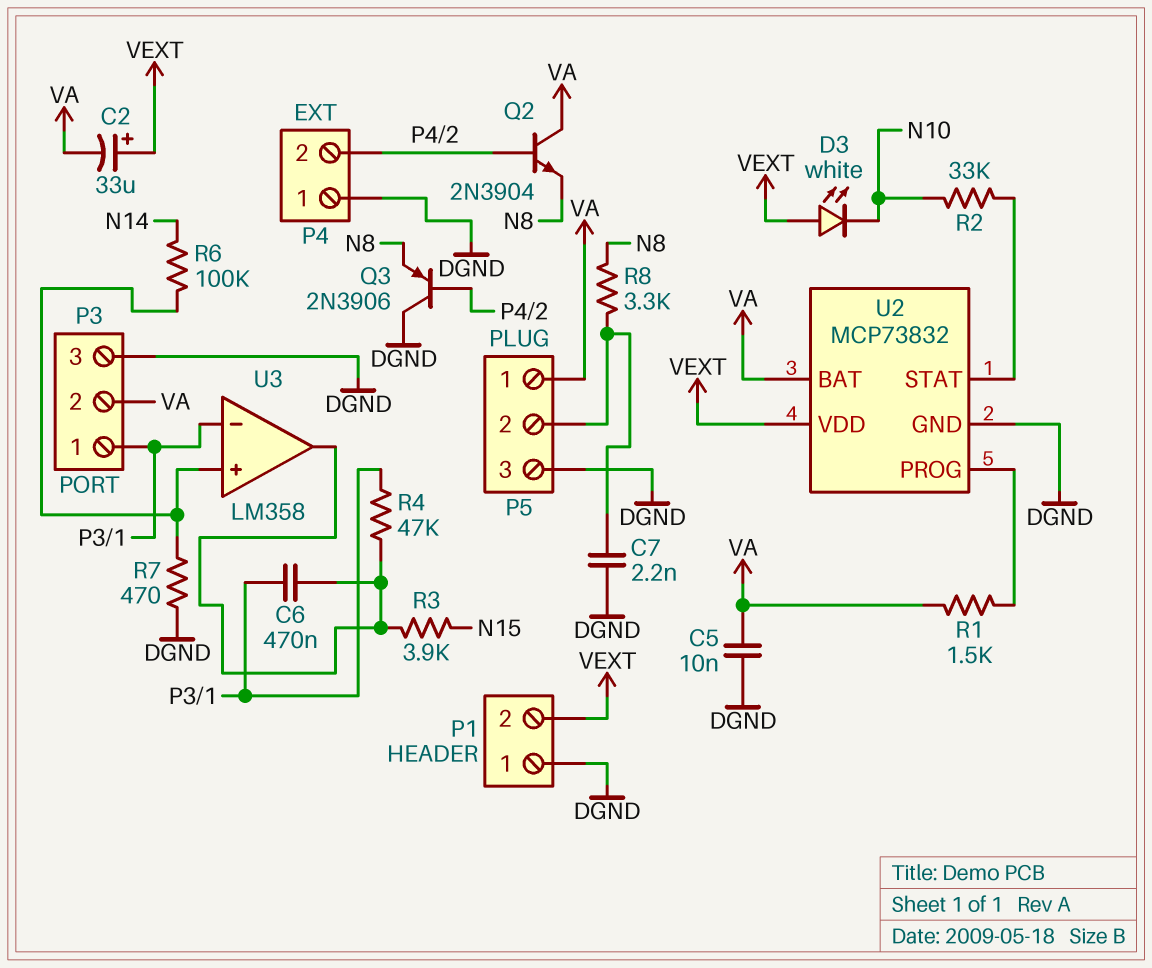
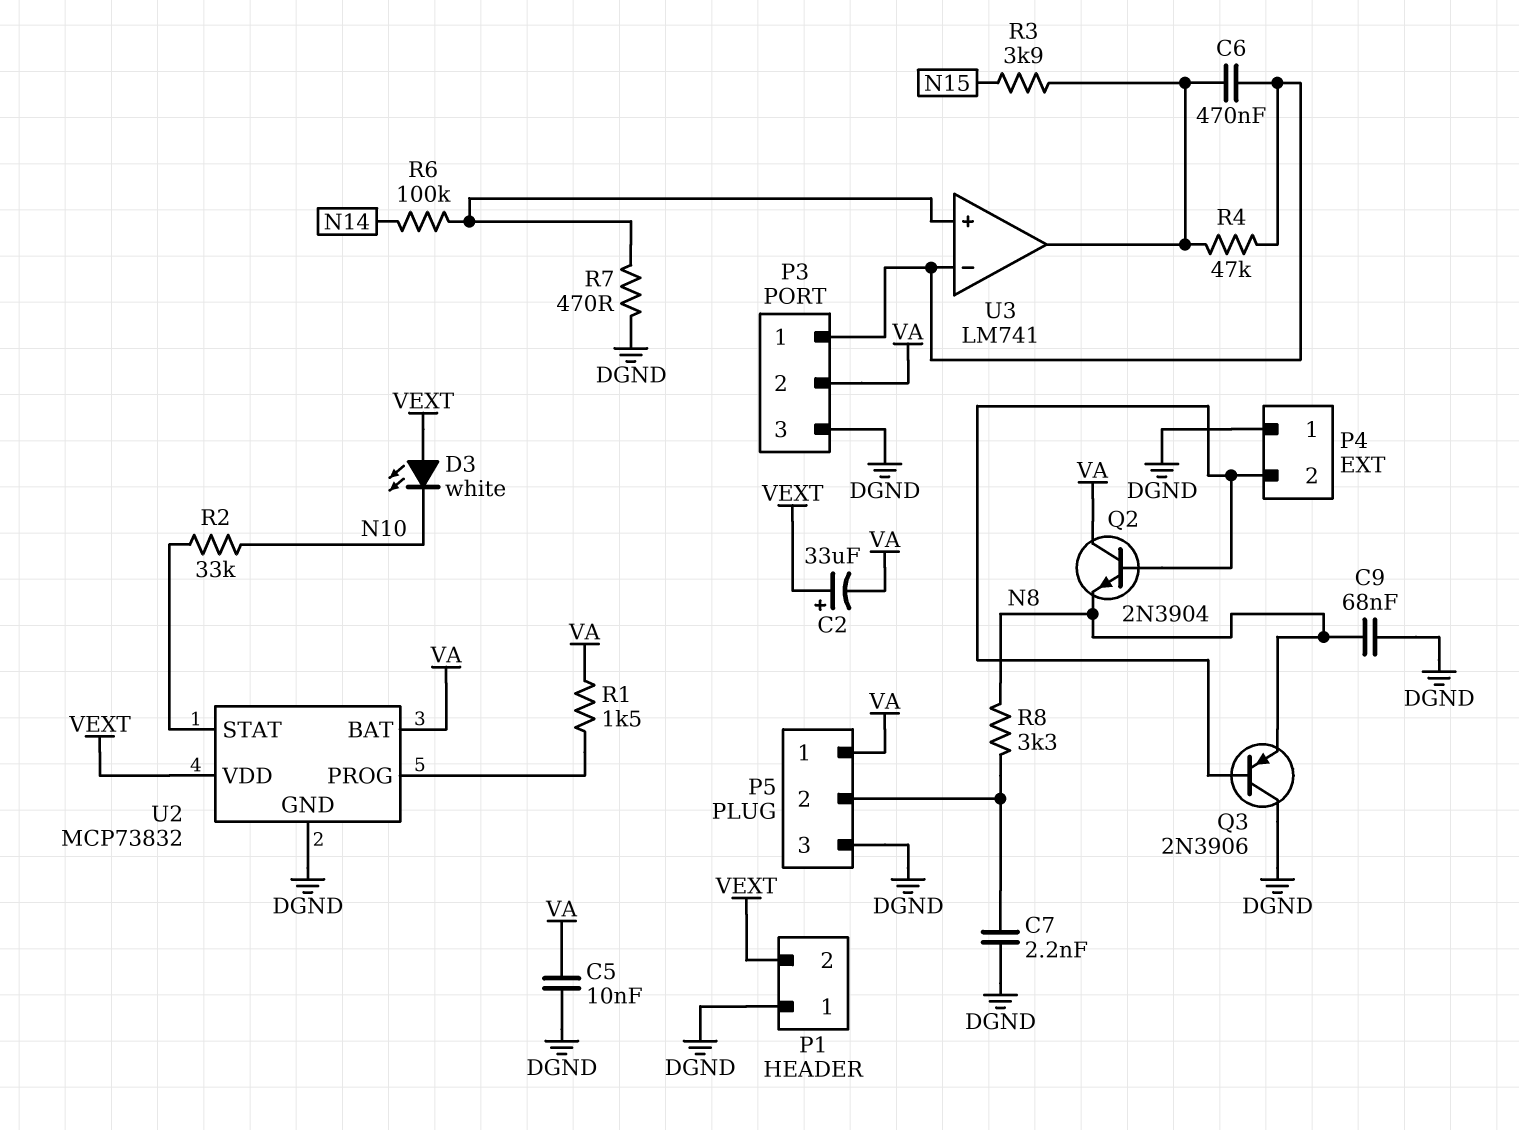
C9: none -> 68nF (DGND, N8)
U3: LM358 -> LM741

